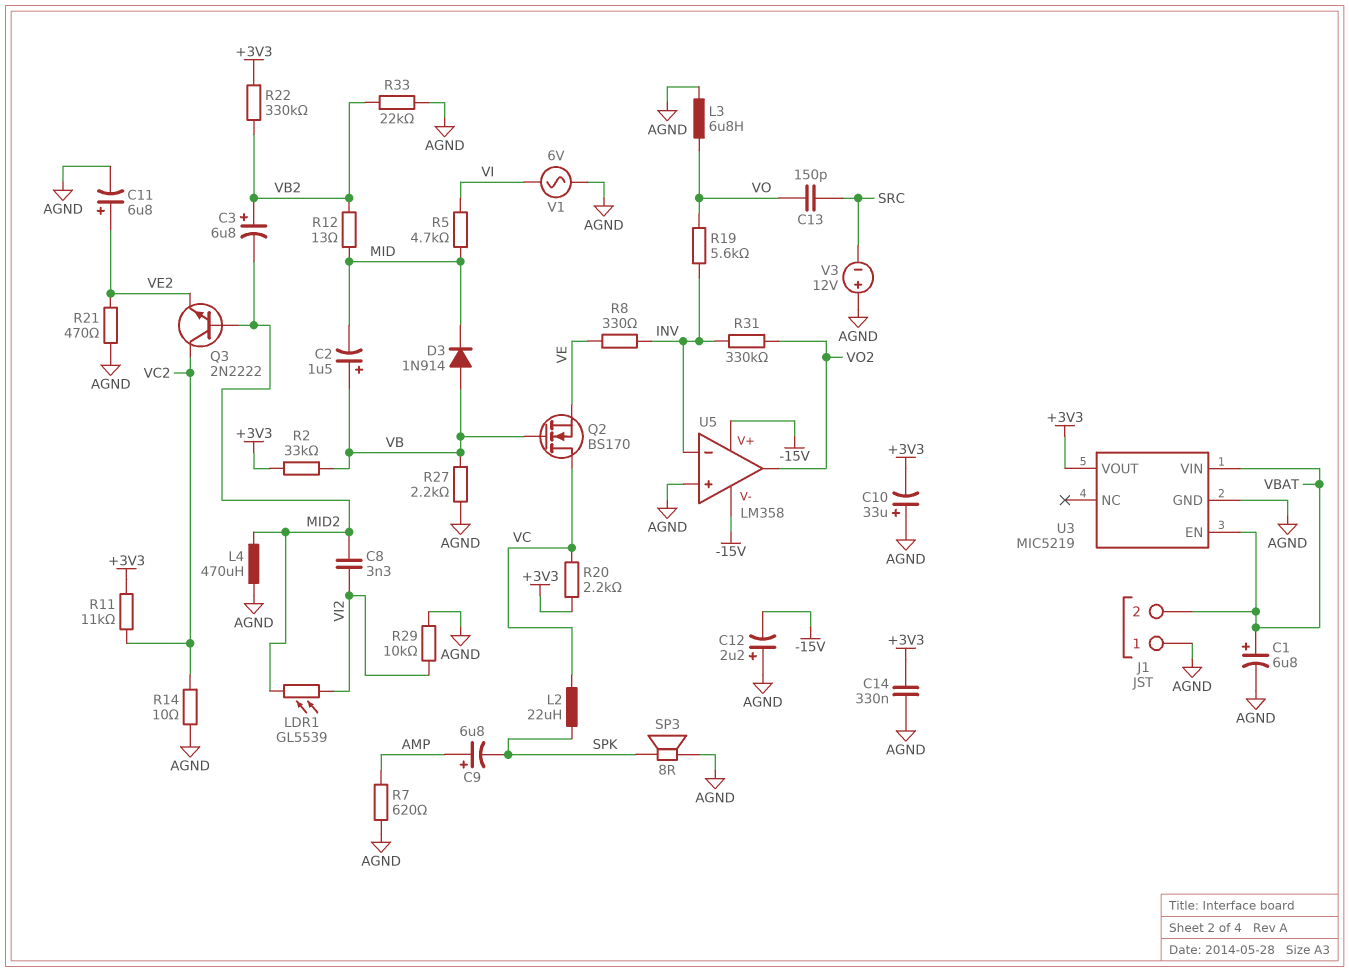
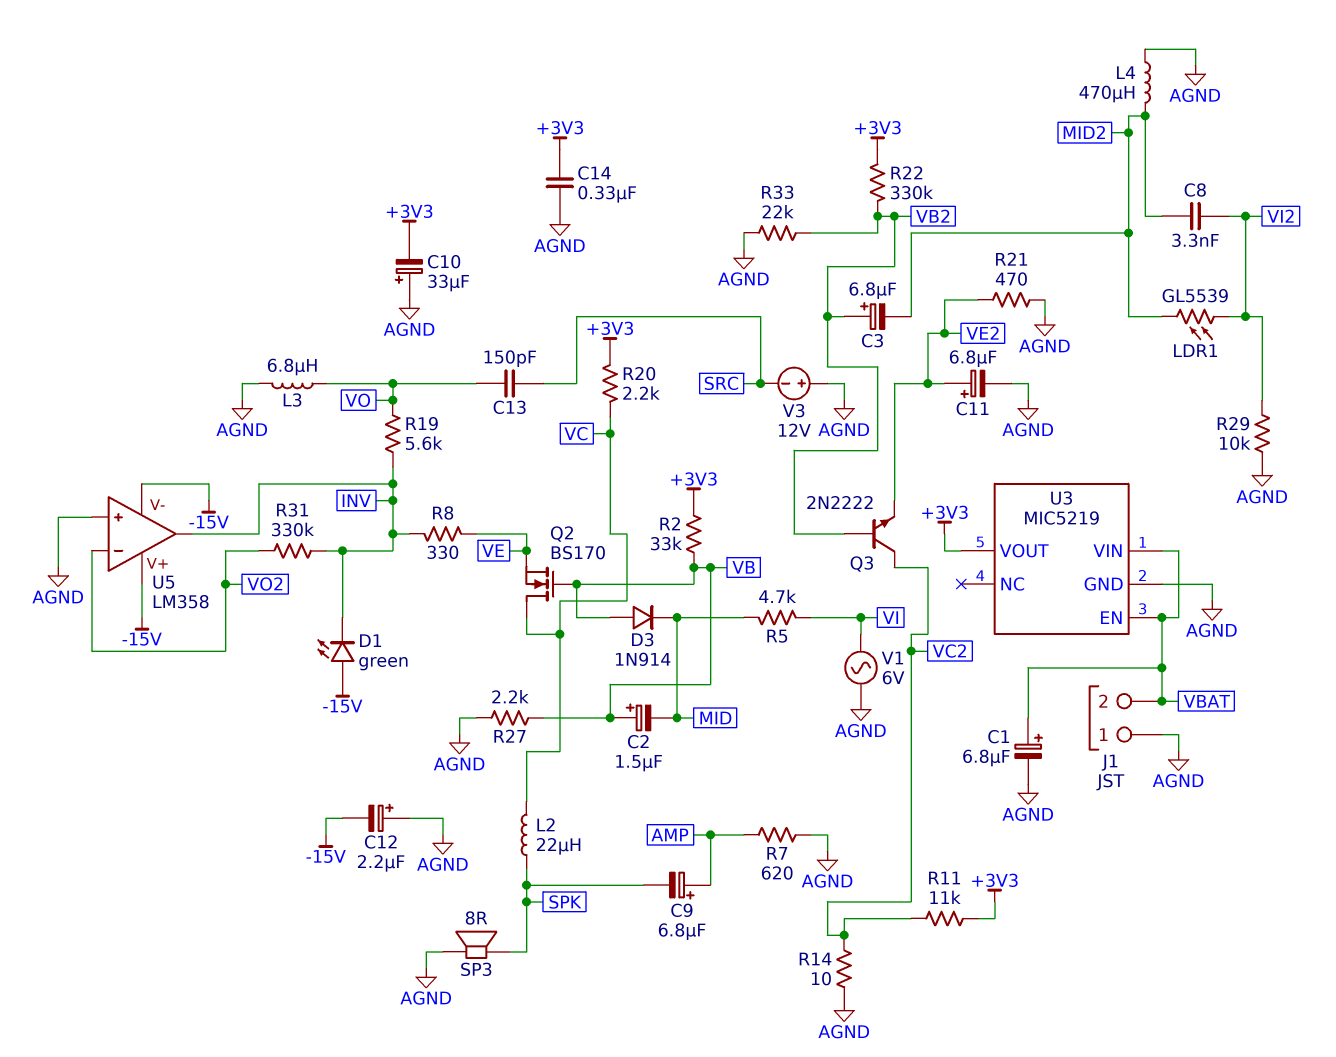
D1: none -> LED green (A -15V, K INV)
Q3: NPN 2N2222 (B MID2, C VC2, E VE2) -> NPN 2N2222 (B VB2, C VC2, E VE2)
R12: 13 (MID, VB2) -> none
U5 pin in-: INV -> VO2
U5 pin out: VO2 -> INV

